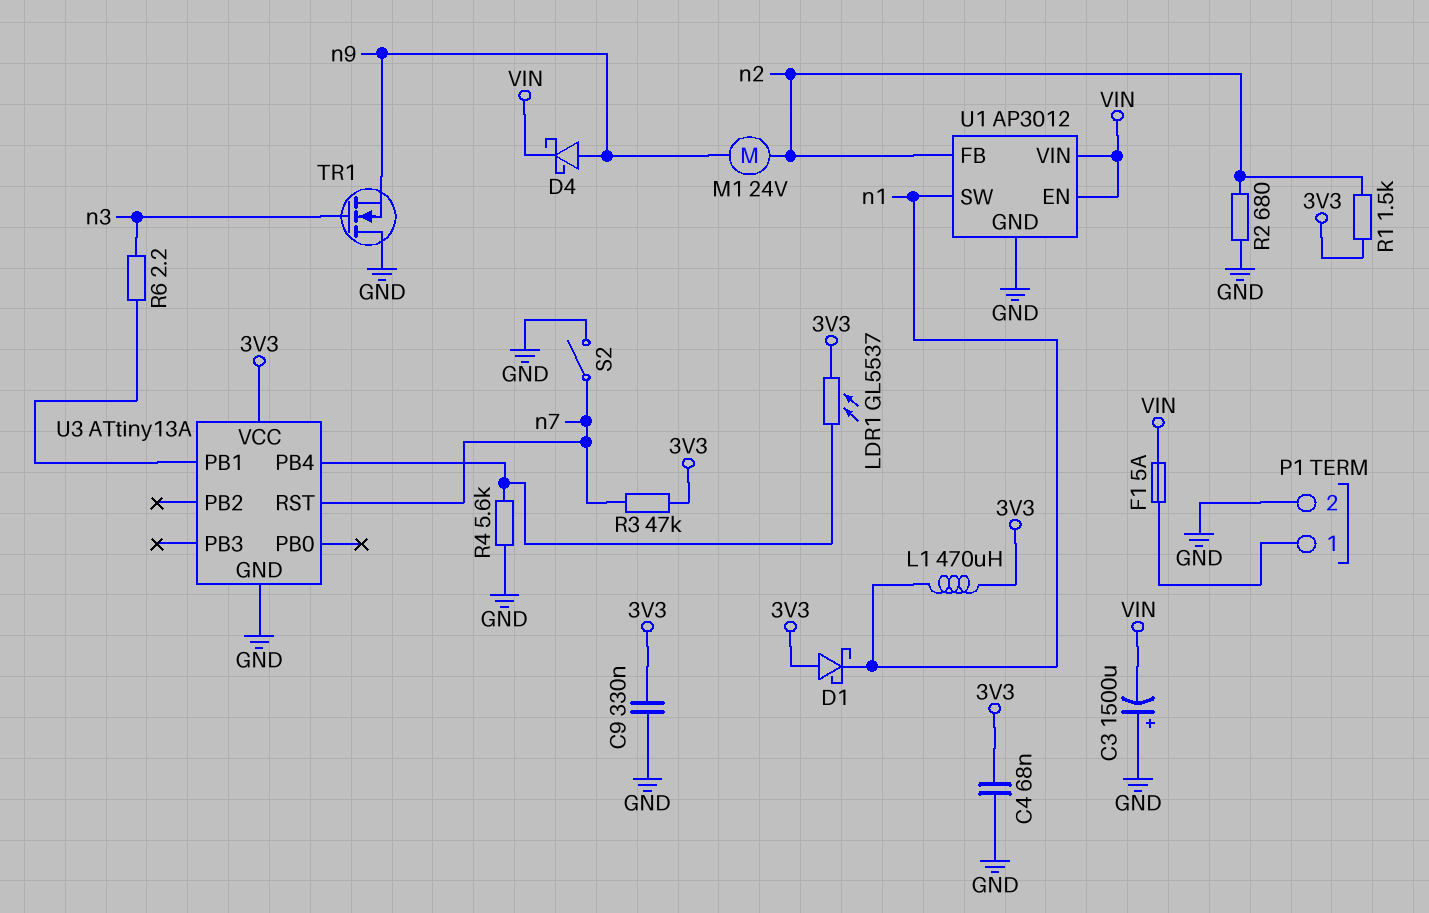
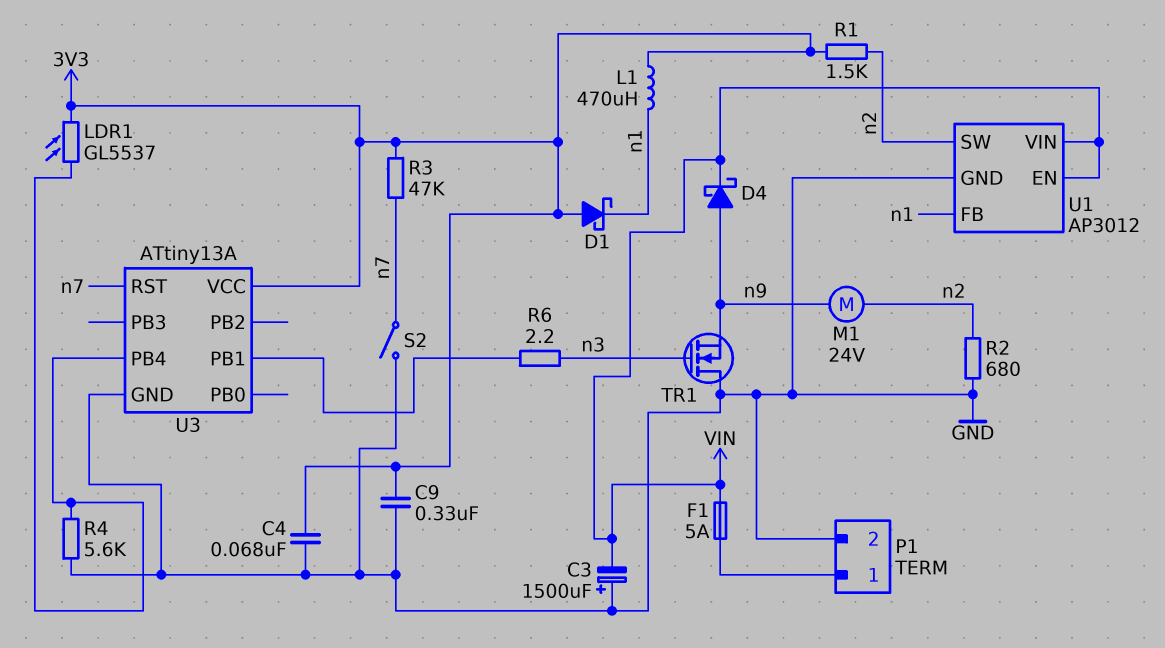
U1 pin FB: n2 -> n1
U1 pin SW: n1 -> n2

